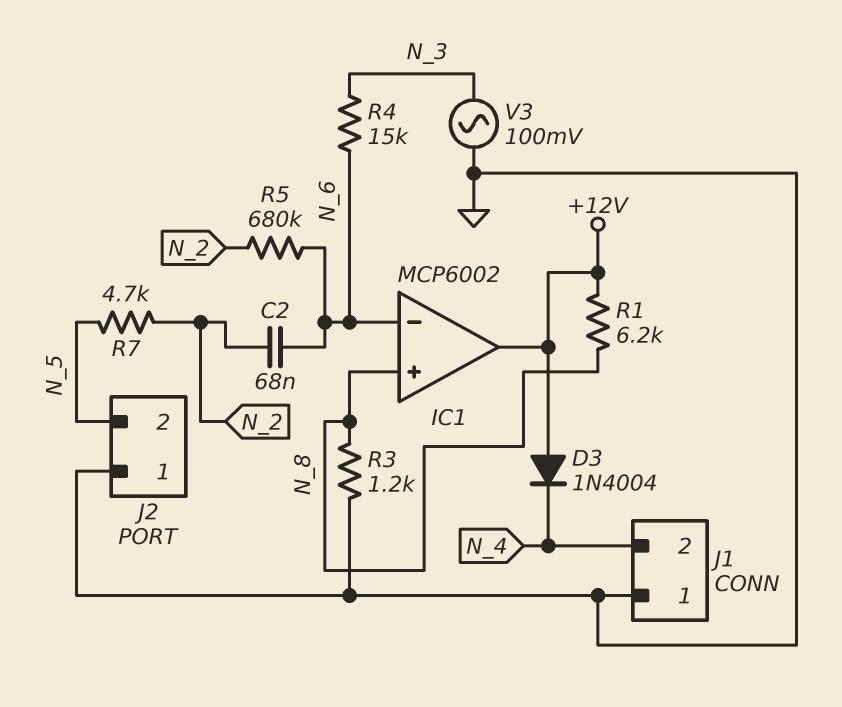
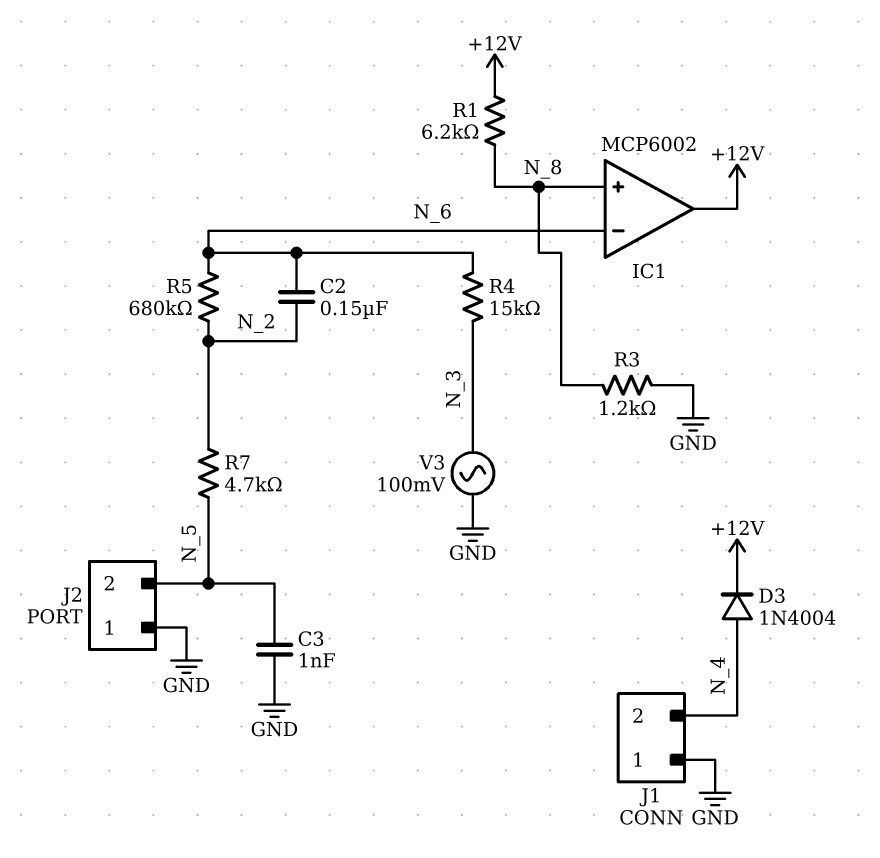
C2: 68nF (N_2, N_6) -> 150nF (N_2, N_6)
C3: none -> 1nF (GND, N_5)
D3: diode 1N4004 (A +12V, K N_4) -> diode 1N4004 (A N_4, K +12V)

